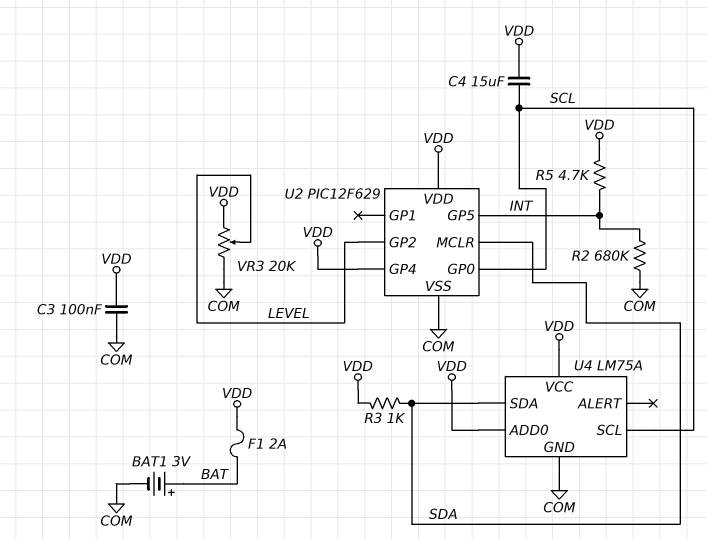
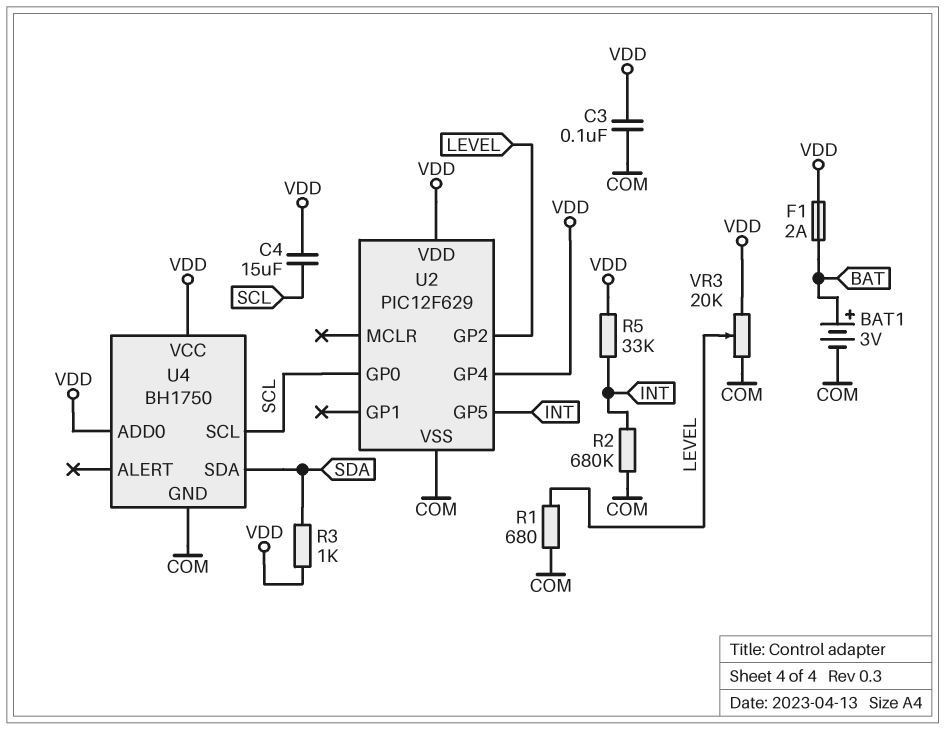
R1: none -> 680 (COM, LEVEL)
R5: 4.7k (INT, VDD) -> 33k (INT, VDD)
U2 pin MCLR: SDA -> none
U4: LM75A -> BH1750

